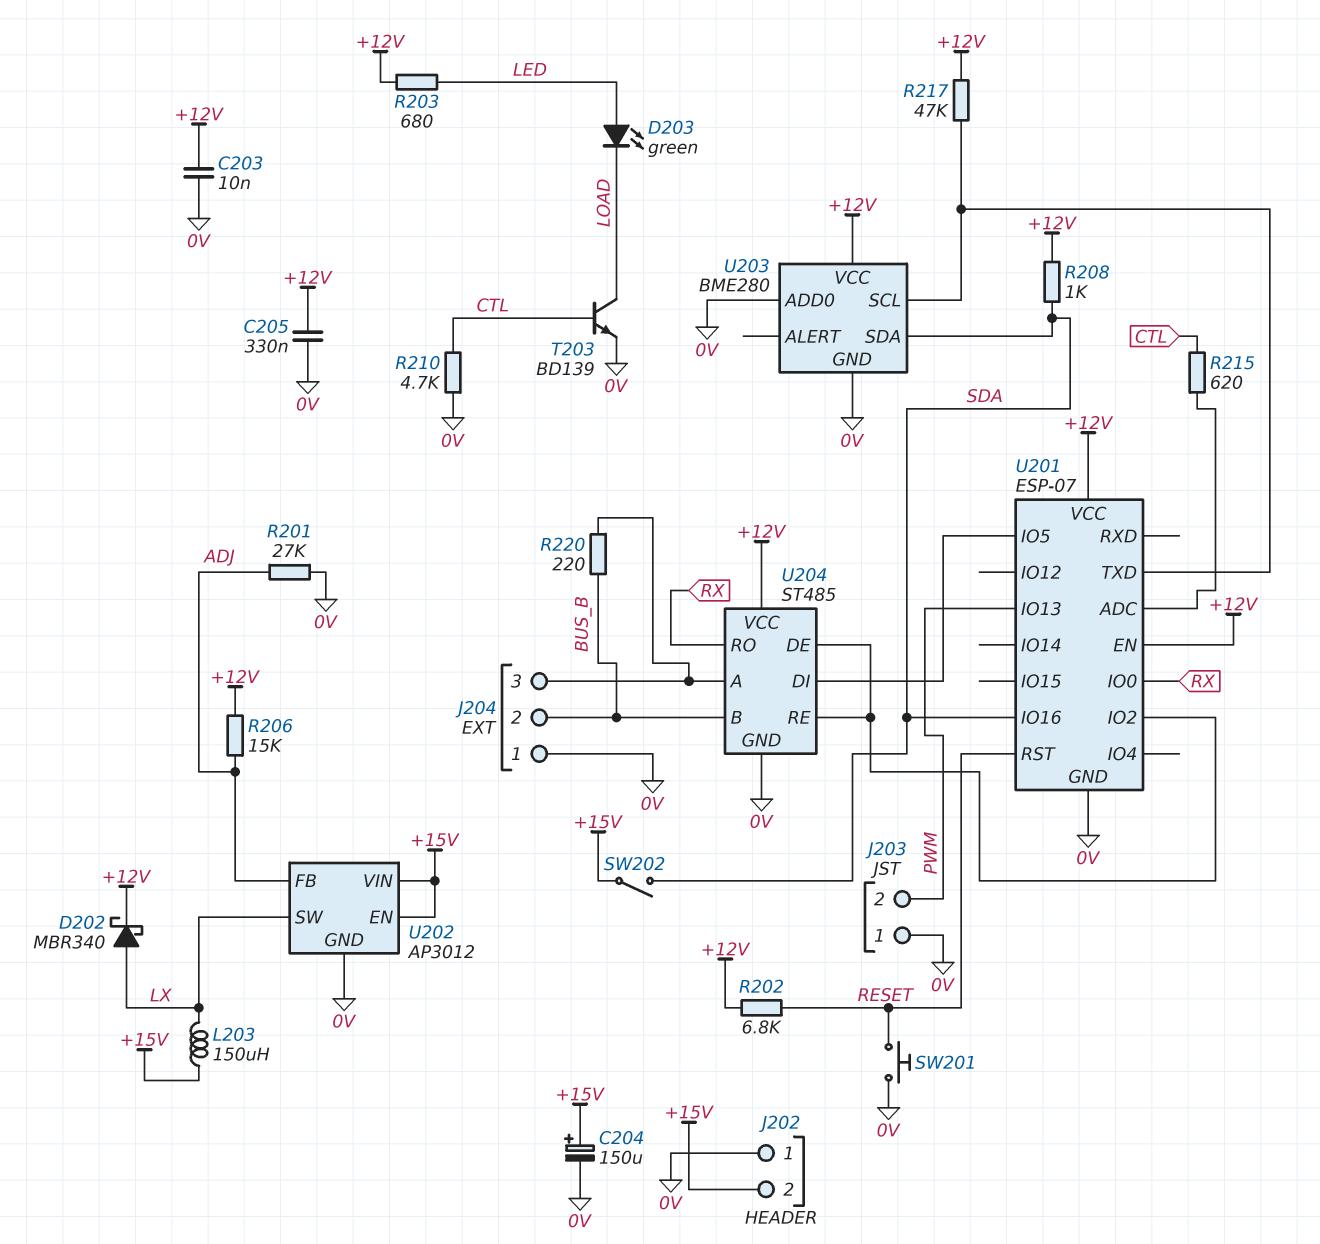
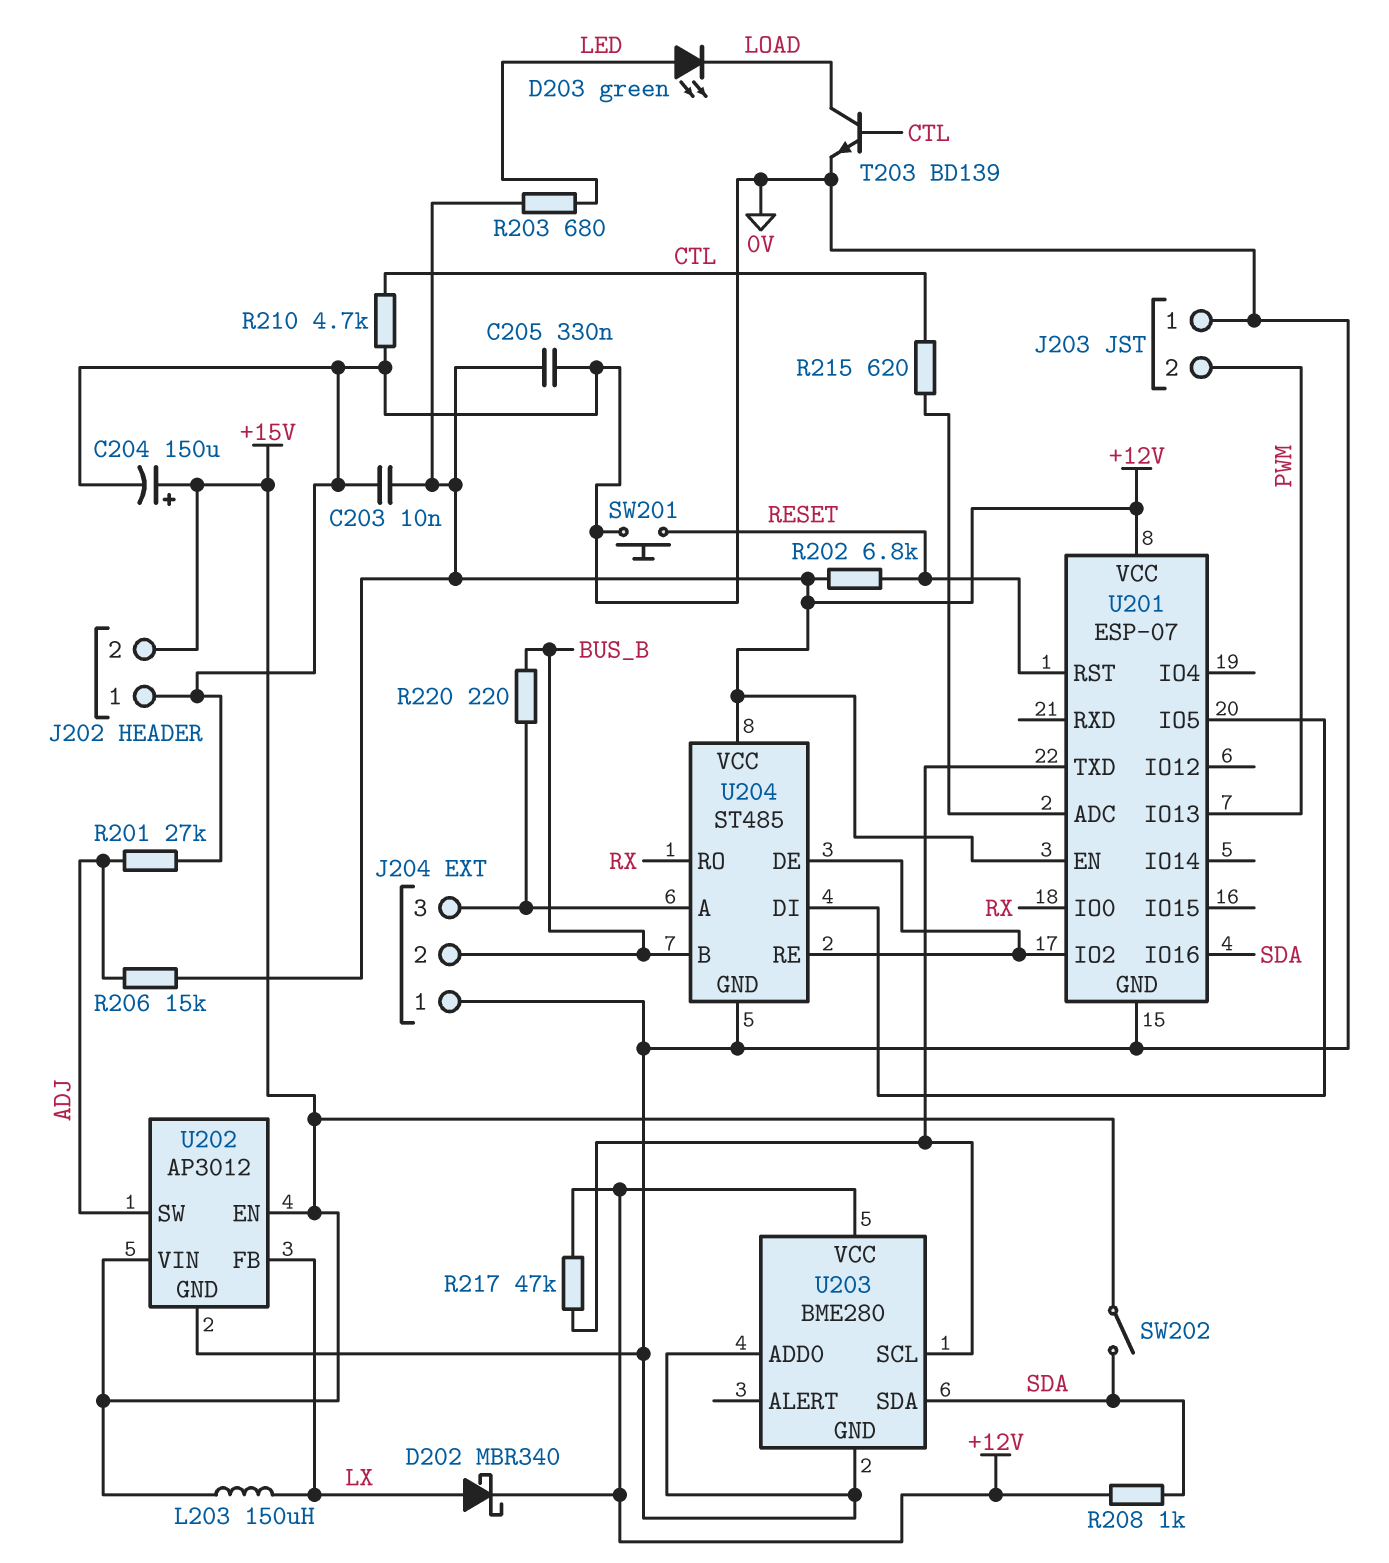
U202 pin FB: ADJ -> LX
U202 pin SW: LX -> ADJ

